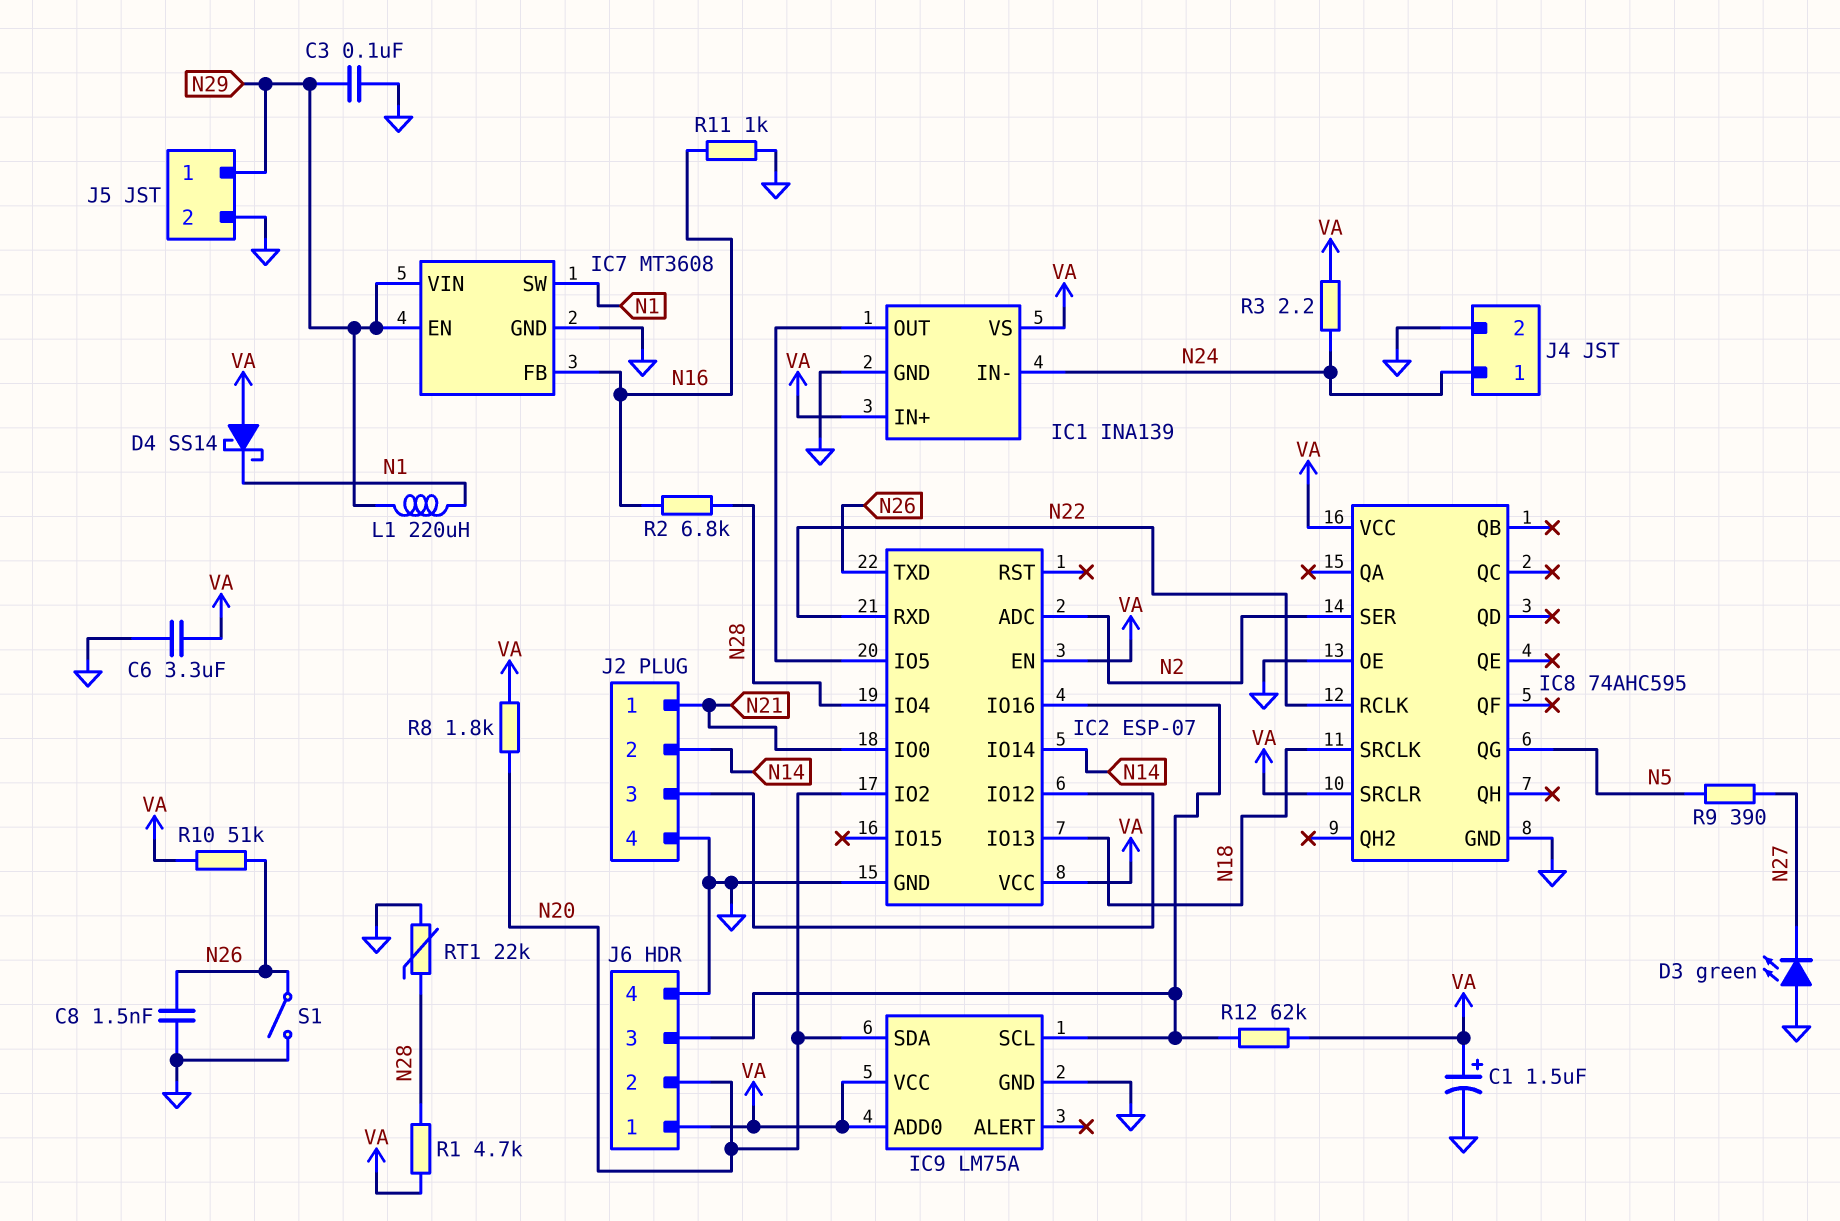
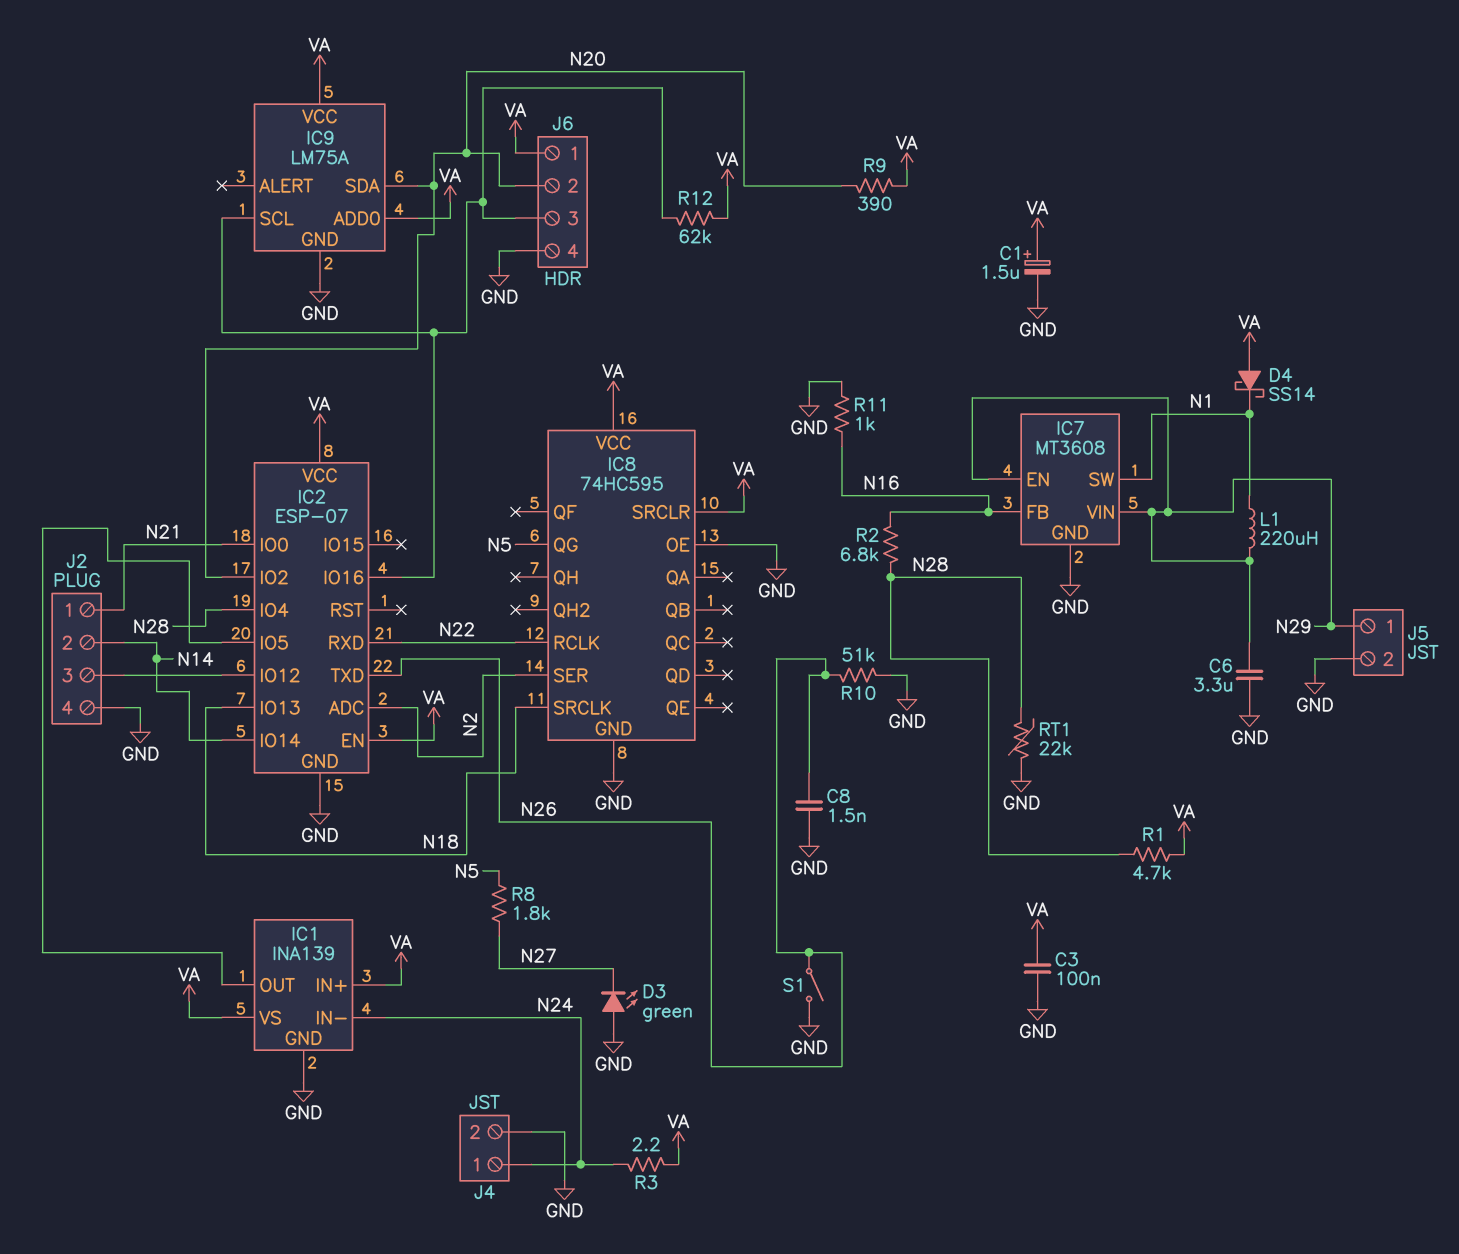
C3: 100nF (GND, N29) -> 100nF (GND, VA)
C6: 3.3uF (GND, VA) -> 3.3uF (GND, N29)
IC8: 74AHC595 -> 74HC595
R8: 1.8k (N20, VA) -> 1.8k (N5, N27)
R9: 390 (N5, N27) -> 390 (N20, VA)
R10: 51k (N26, VA) -> 51k (GND, N26)

